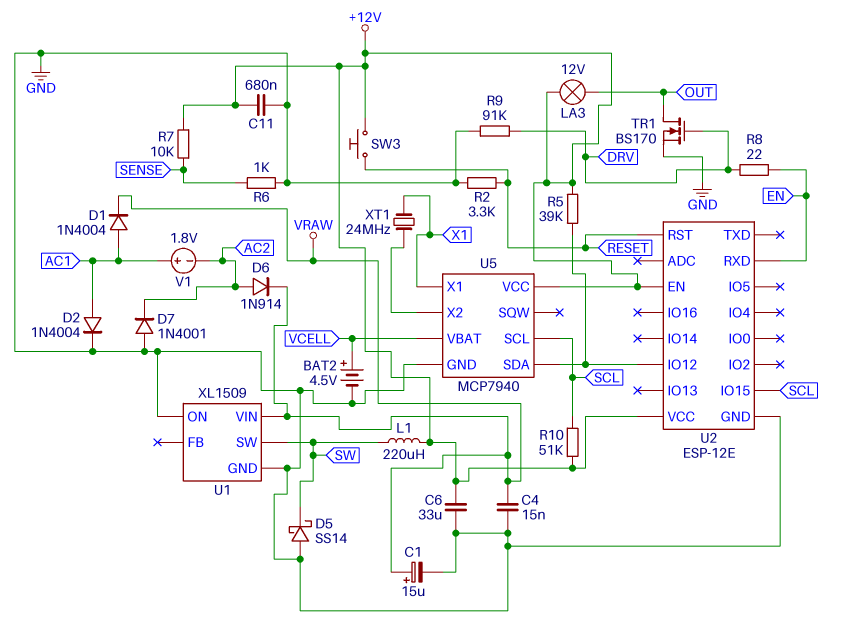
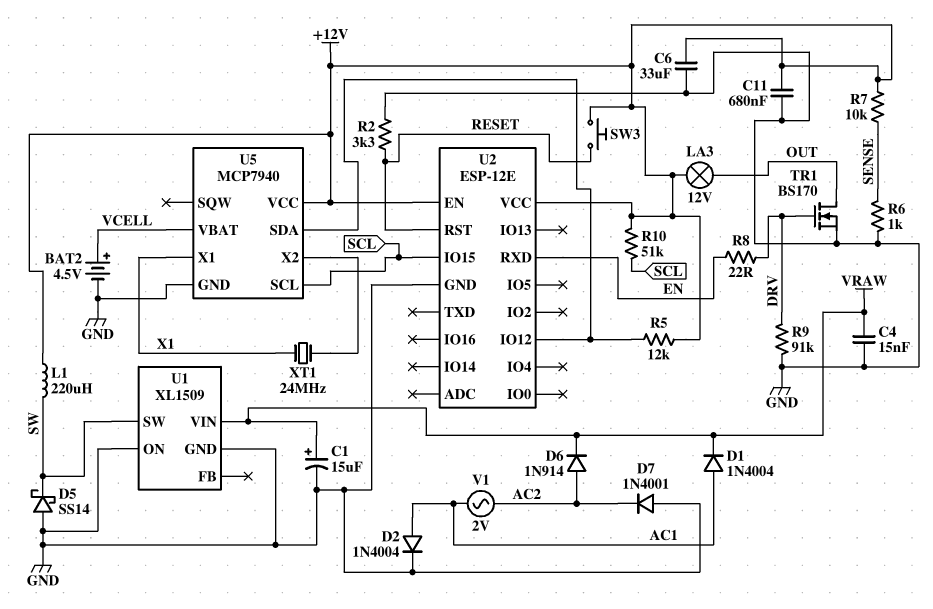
R5: 39k (+12V, U2/IO12) -> 12k (+12V, U2/IO12)
V1: 1.8V (plus AC1, minus AC2) -> AC 2V (AC1, AC2)

